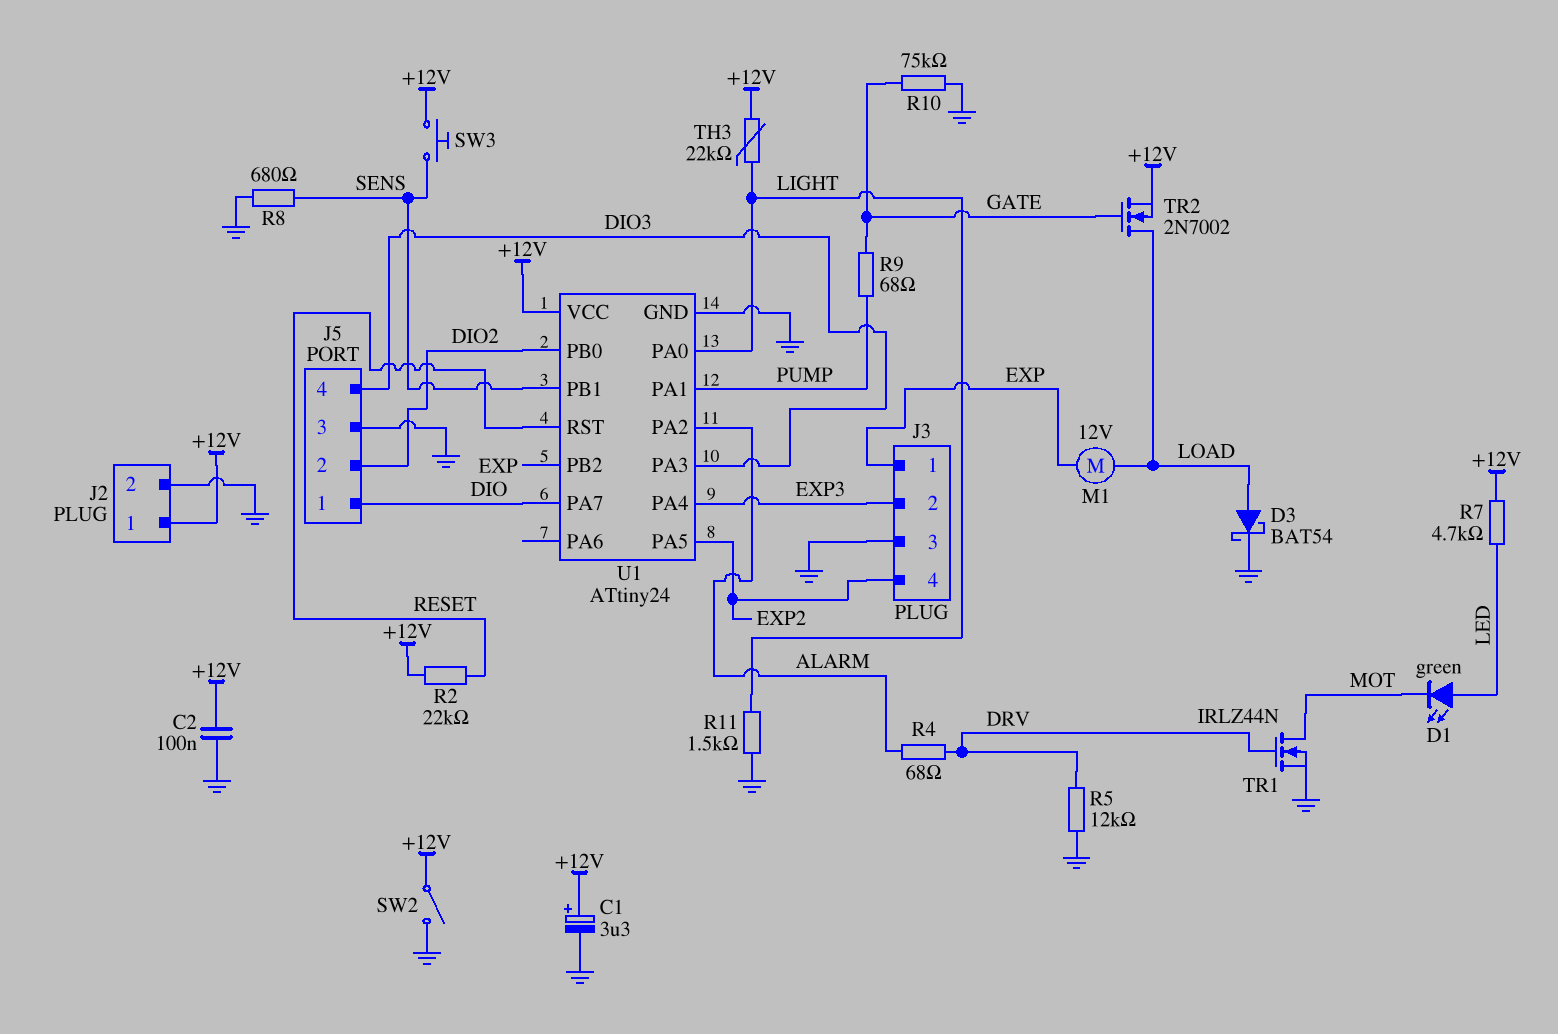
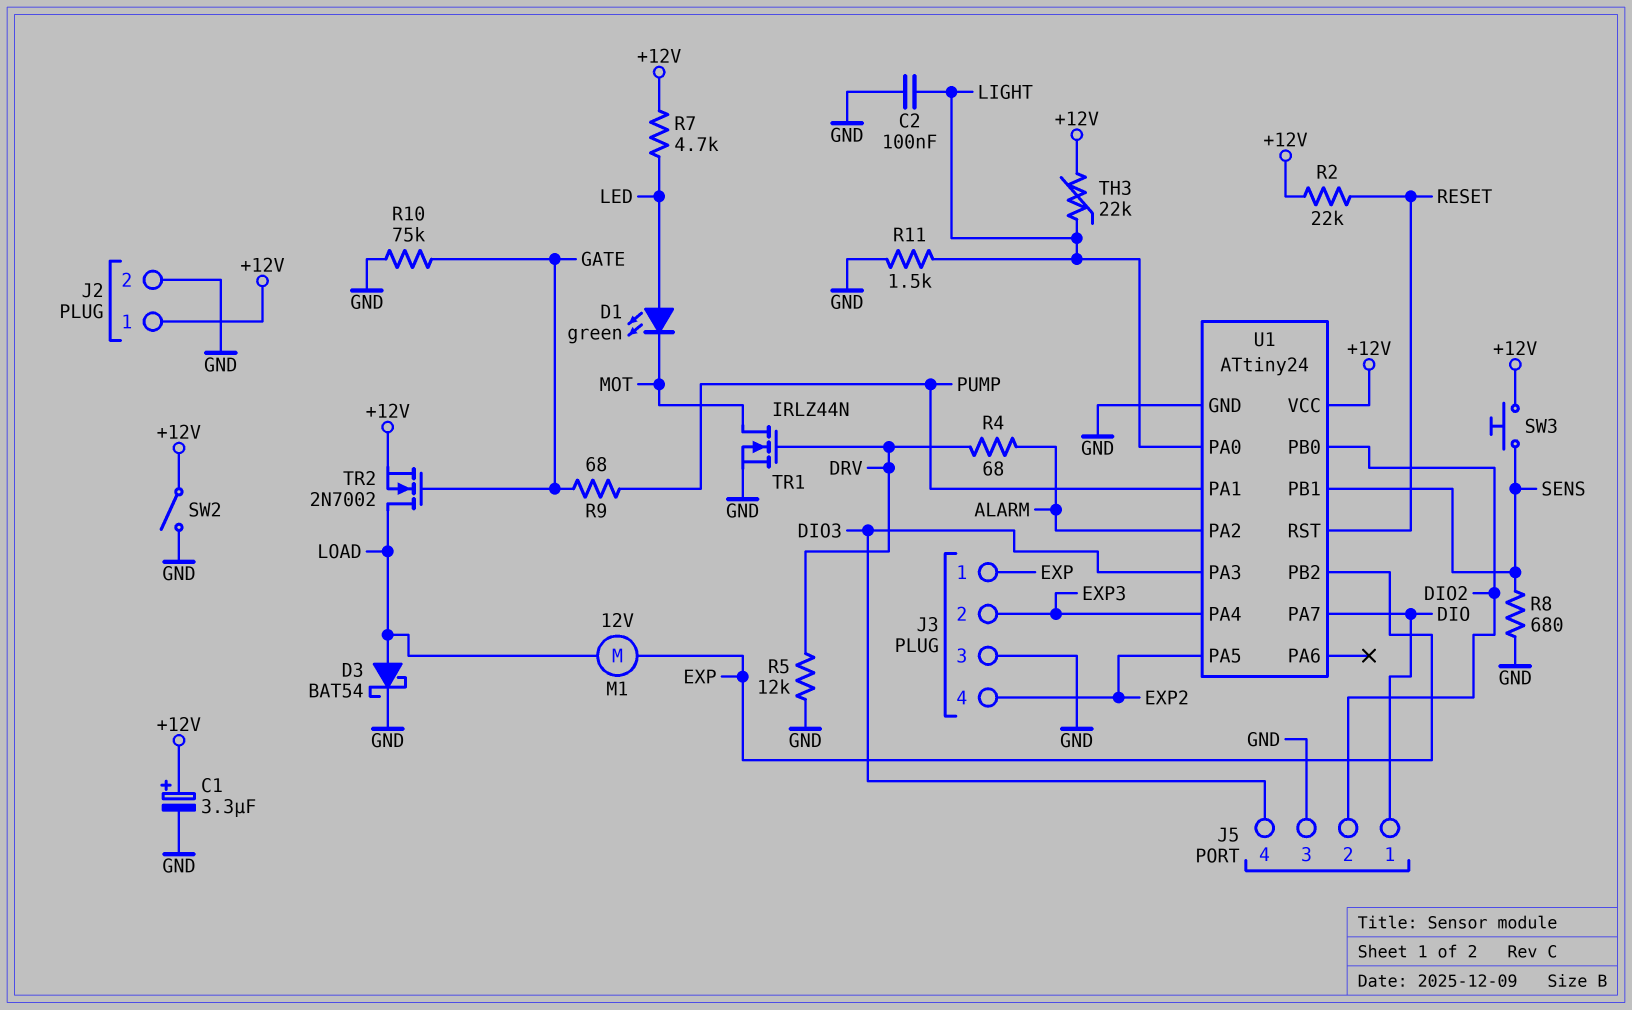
C2: 100nF (+12V, GND) -> 100nF (GND, LIGHT)

